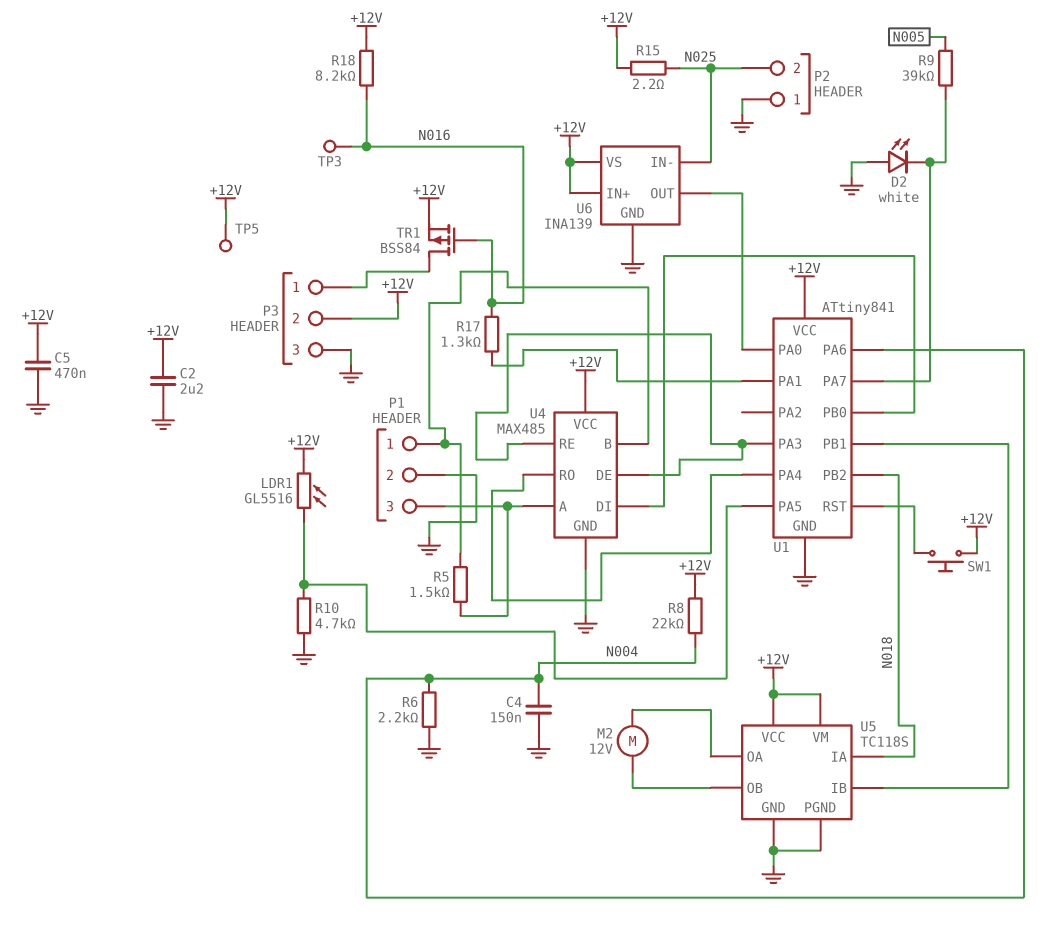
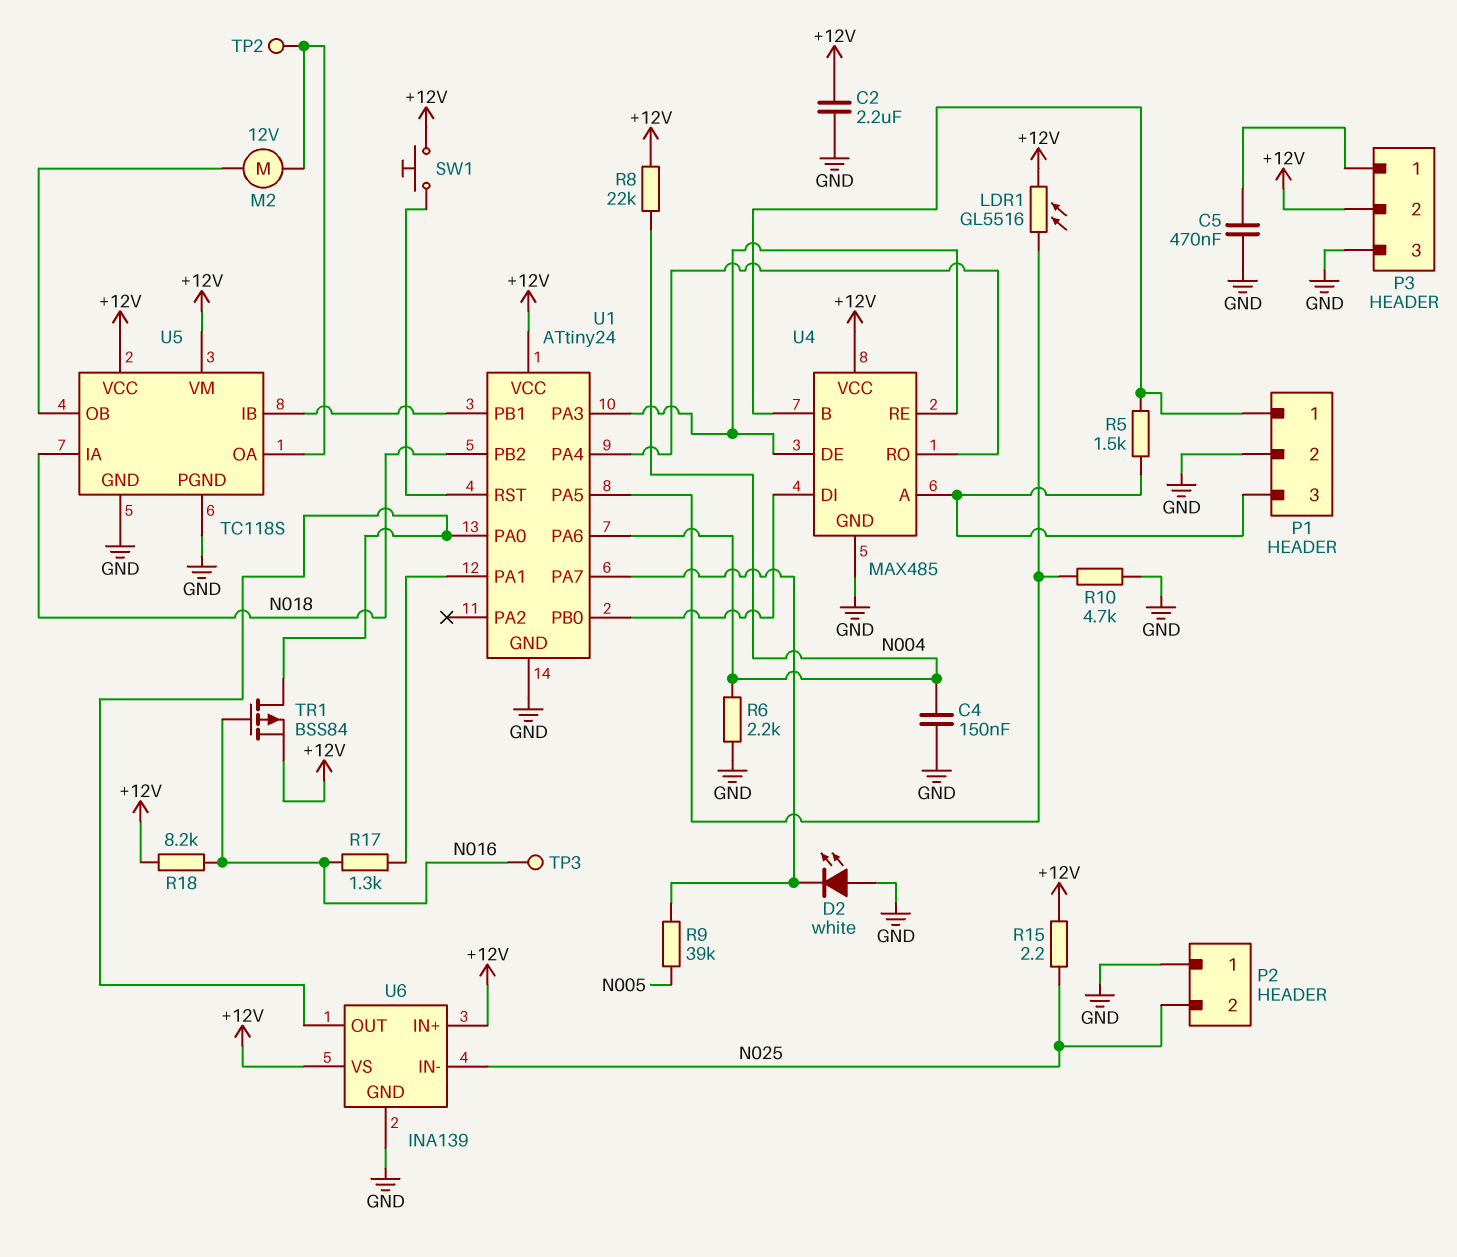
C5: 470nF (+12V, GND) -> 470nF (GND, P3/1)
TP2: none -> test point (U5/OA)
TP5: test point (+12V) -> none
TR1: PMOS BSS84 (G N016, D P3/1, S +12V) -> PMOS BSS84 (G N016, D U1/PA0, S +12V)
U1: ATtiny841 -> ATtiny24

